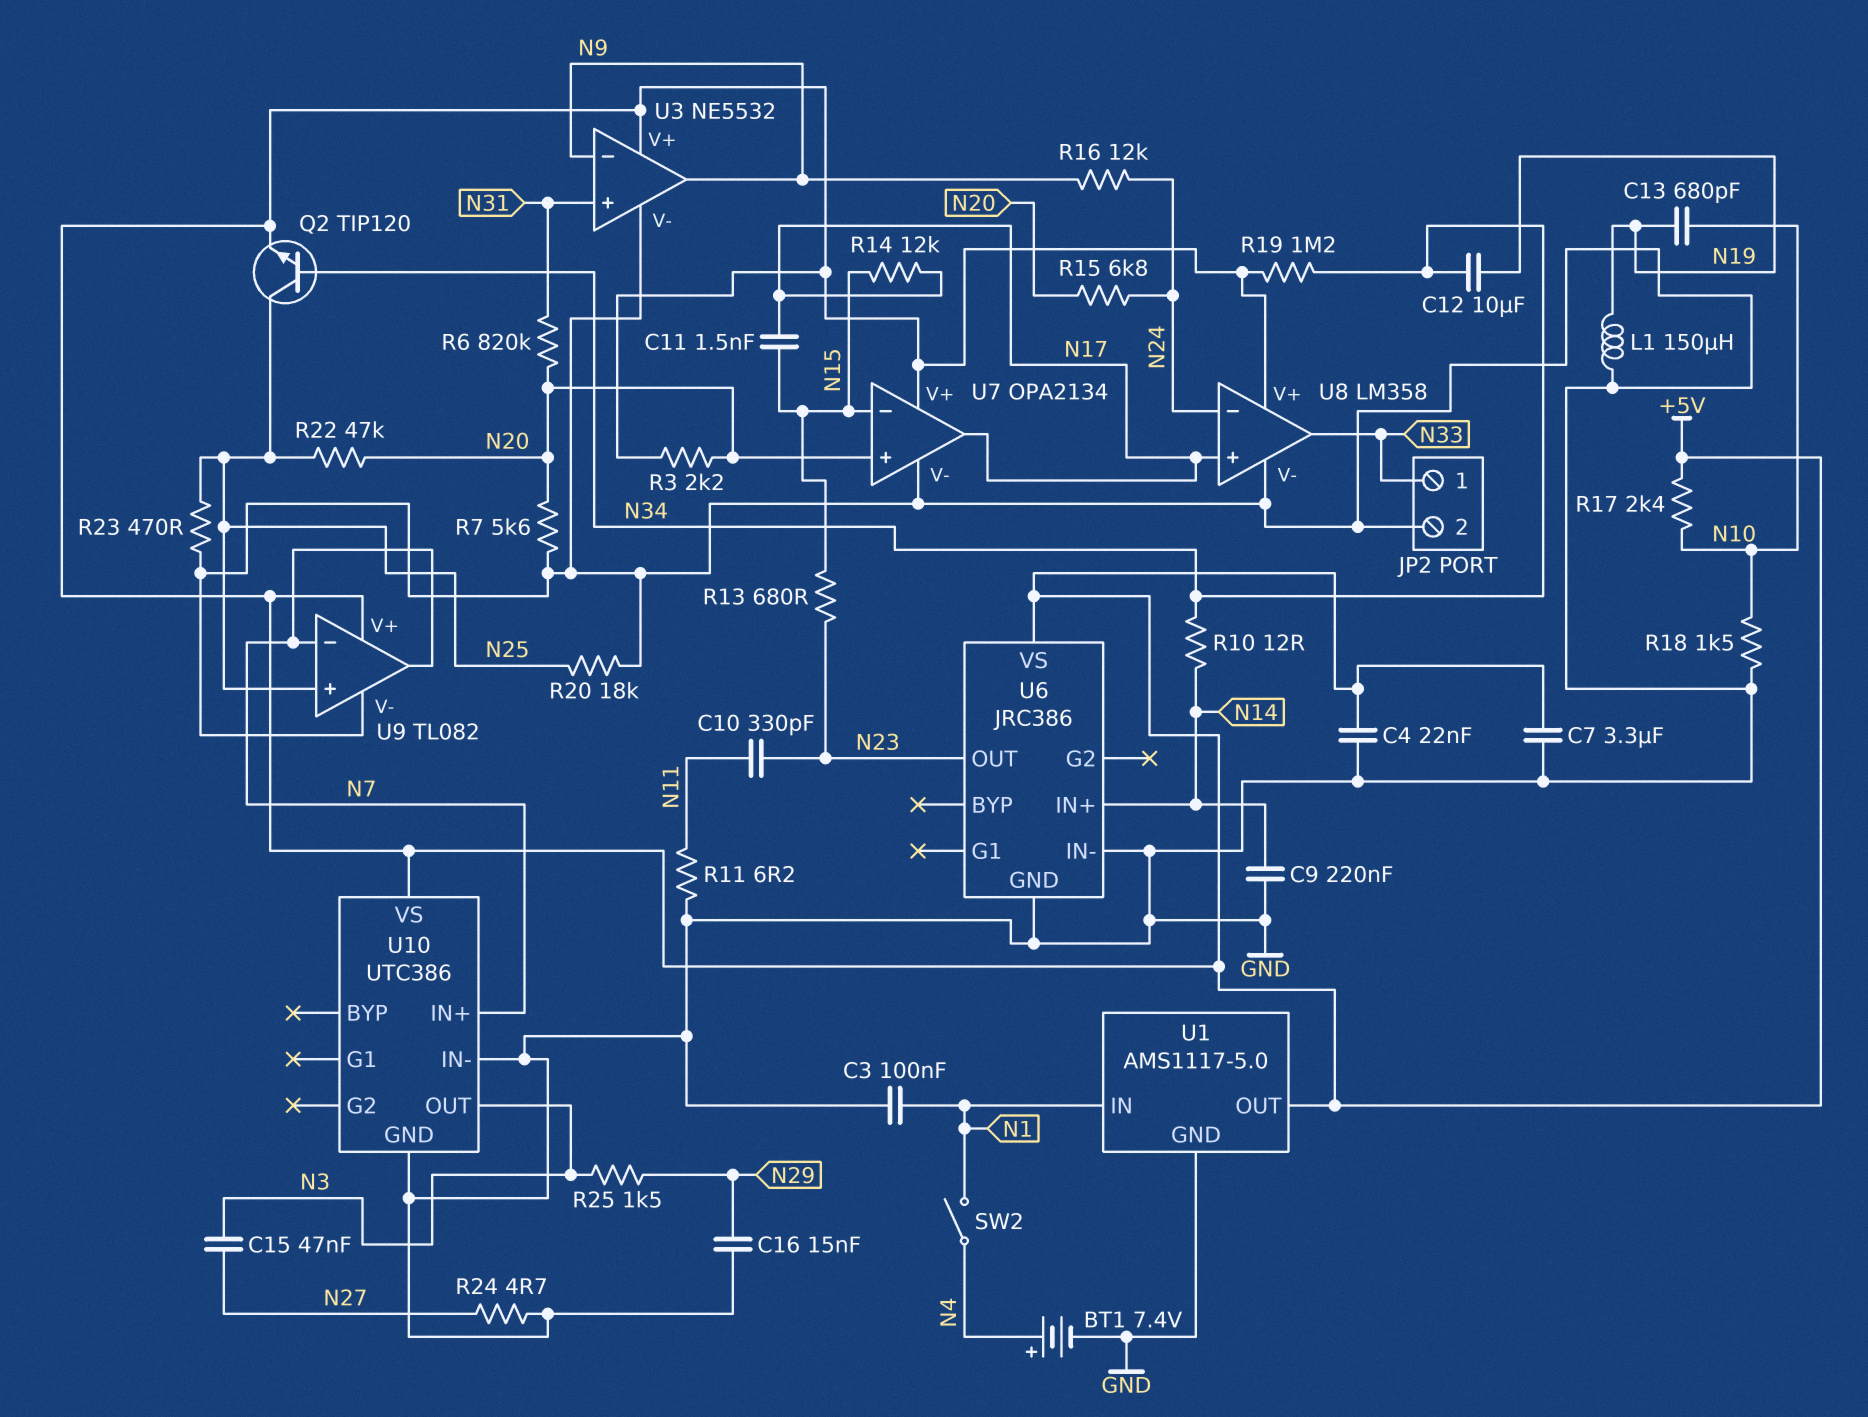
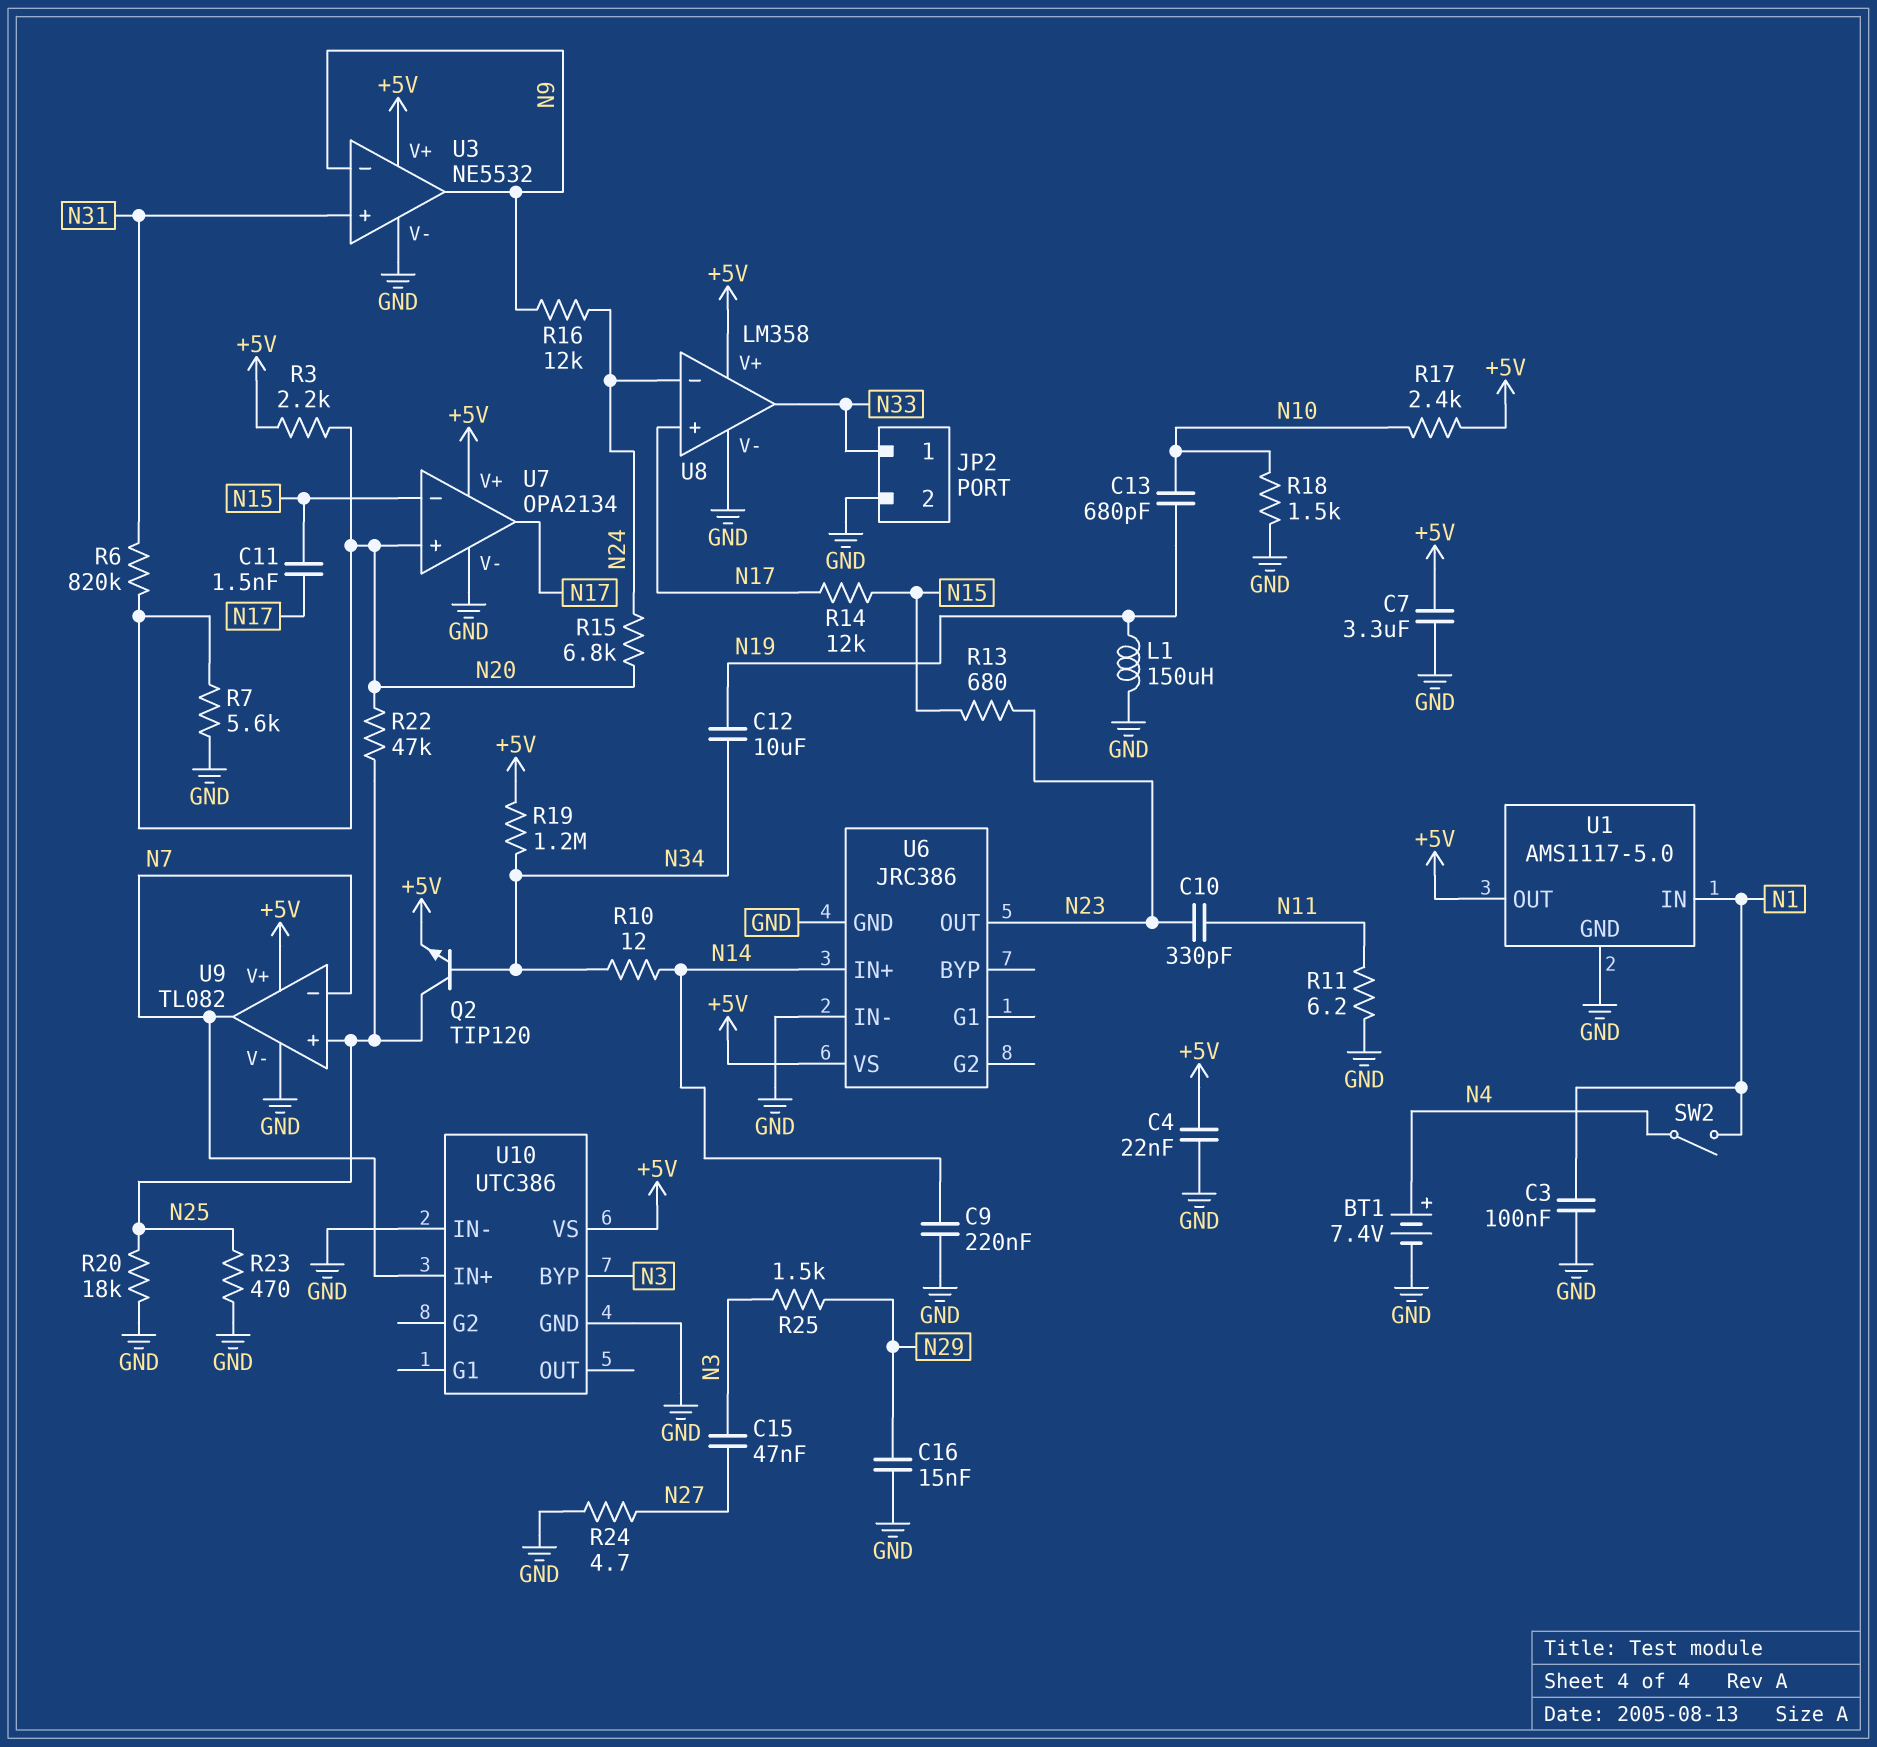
U10 pin BYP: none -> N3
U10 pin OUT: N3 -> none

